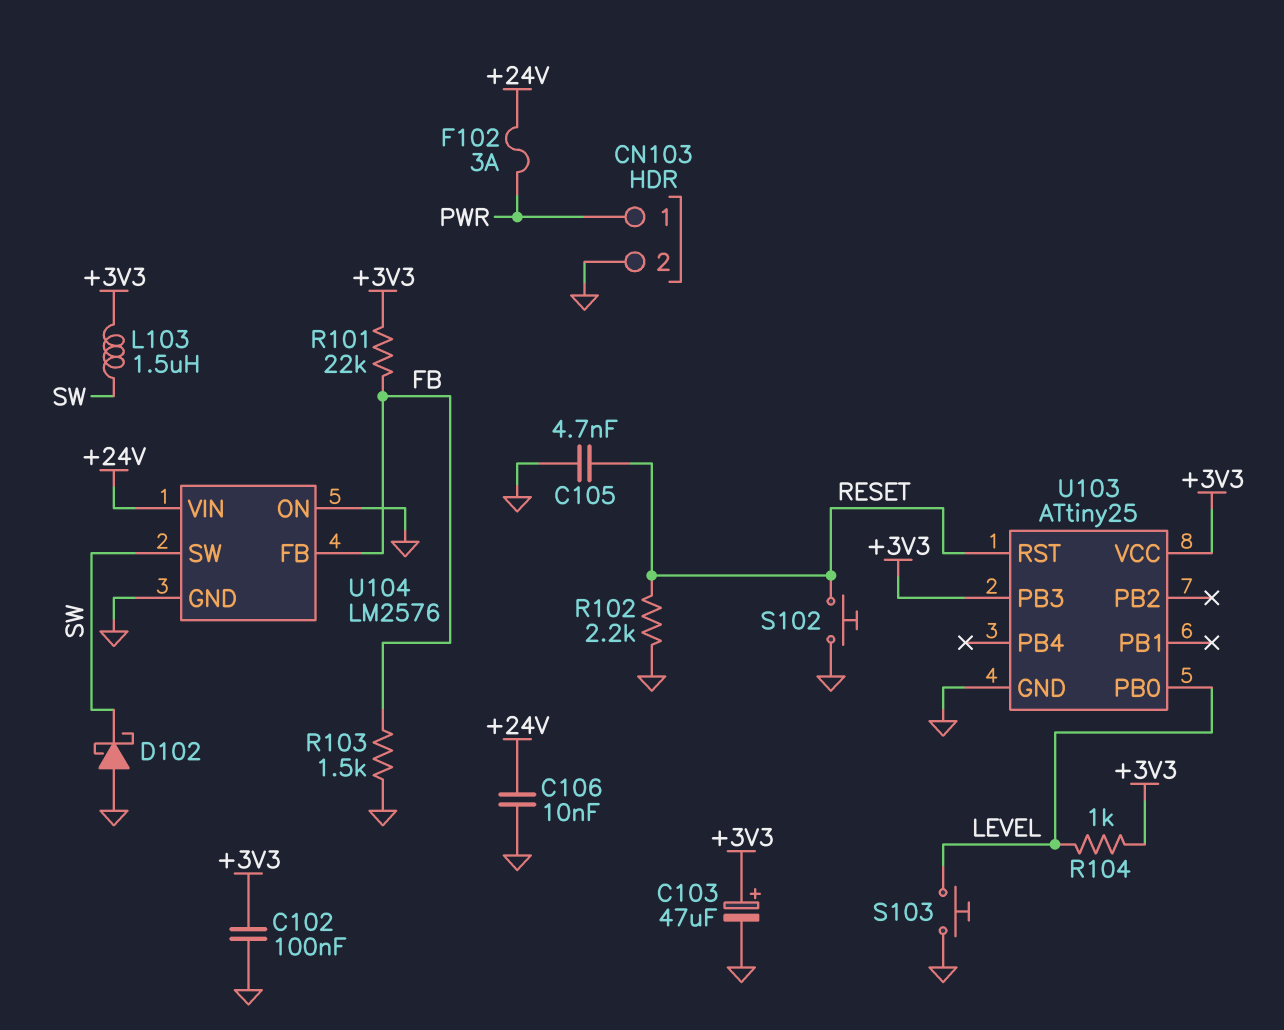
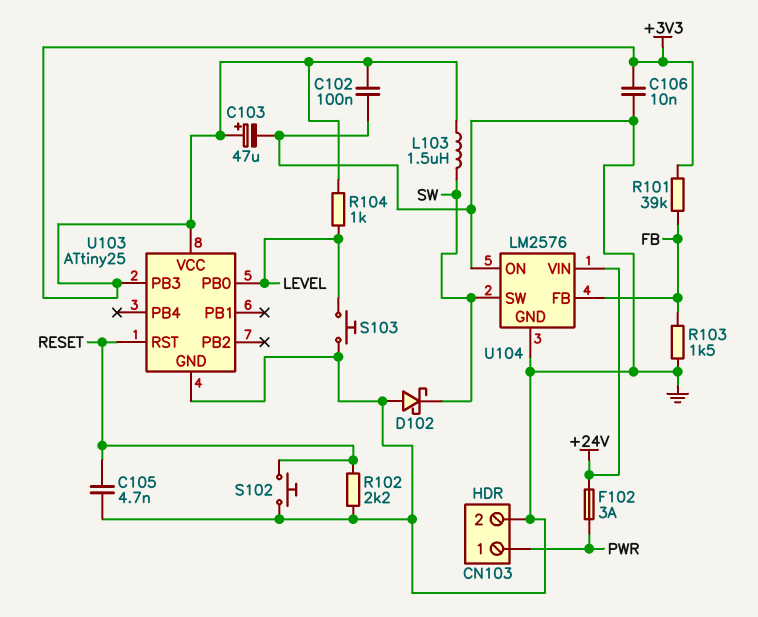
C106: 10nF (+24V, GND) -> 10nF (+3V3, GND)
R101: 22k (+3V3, FB) -> 39k (+3V3, FB)

